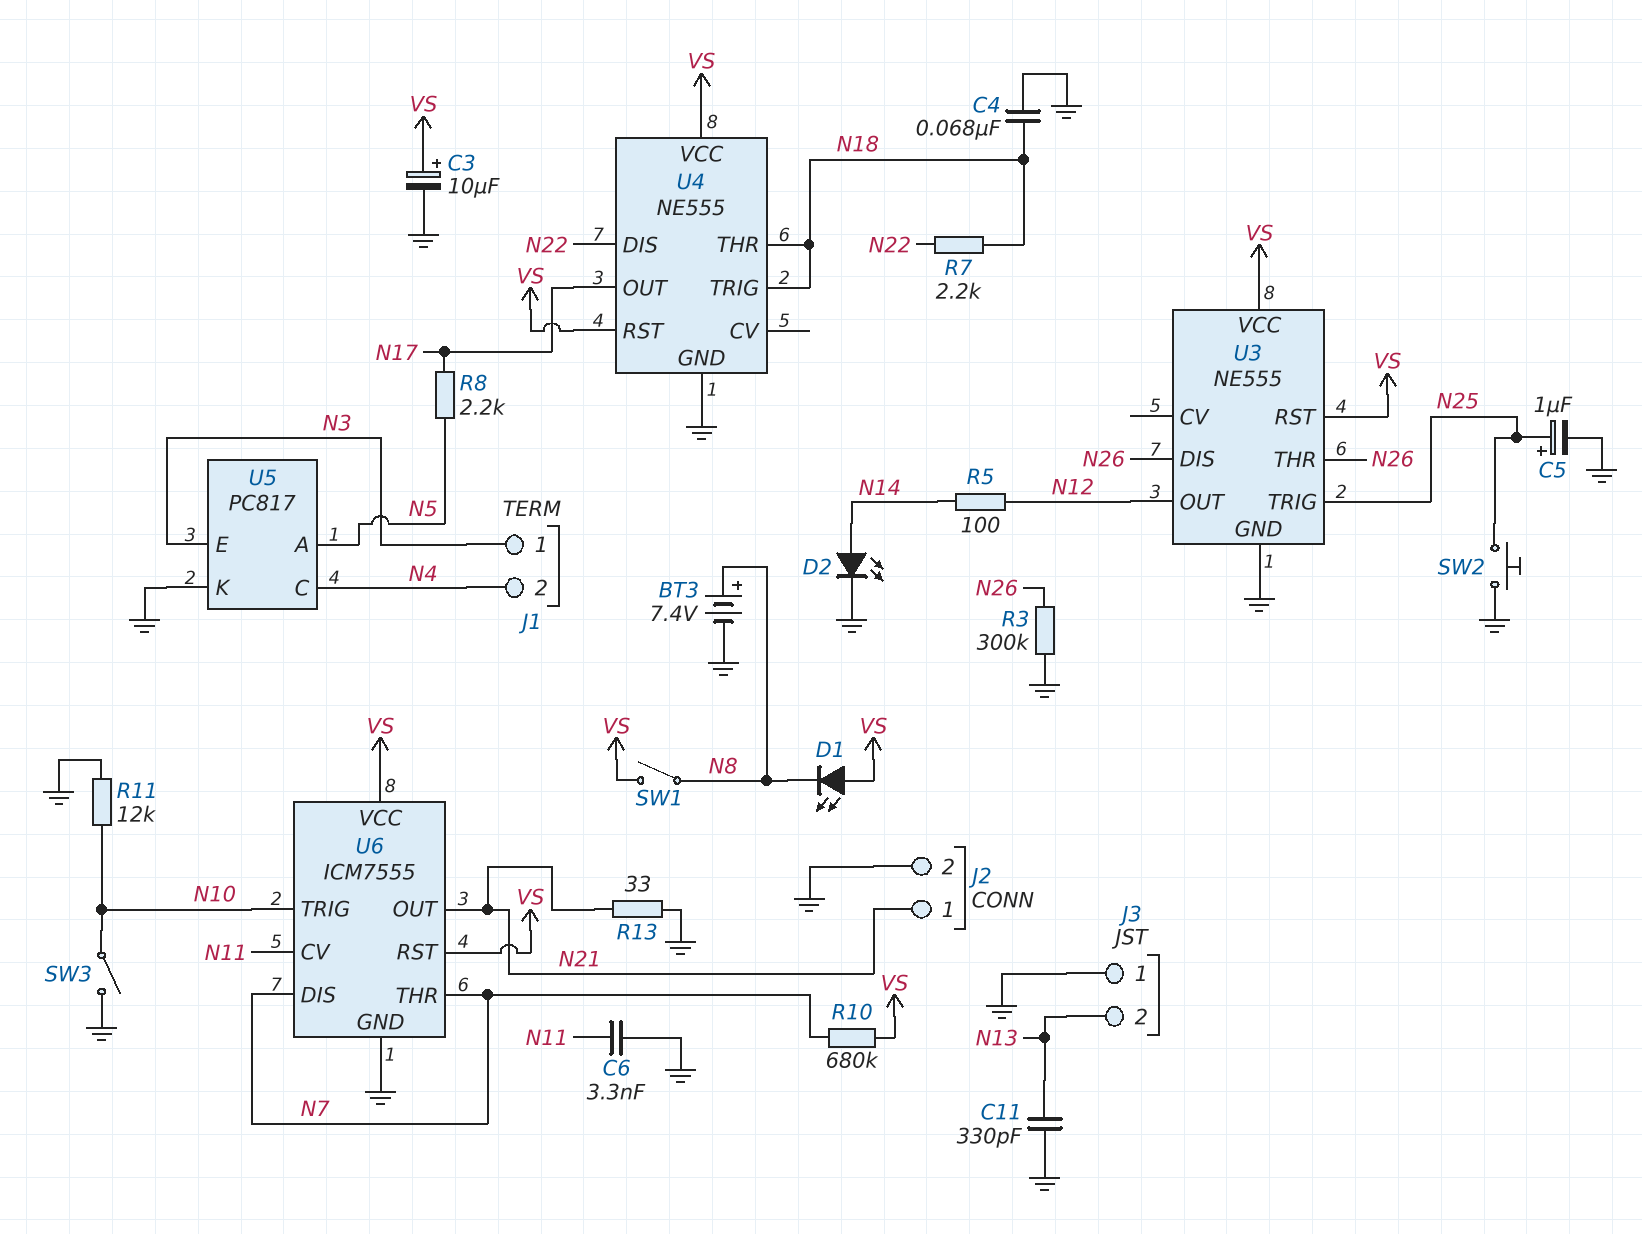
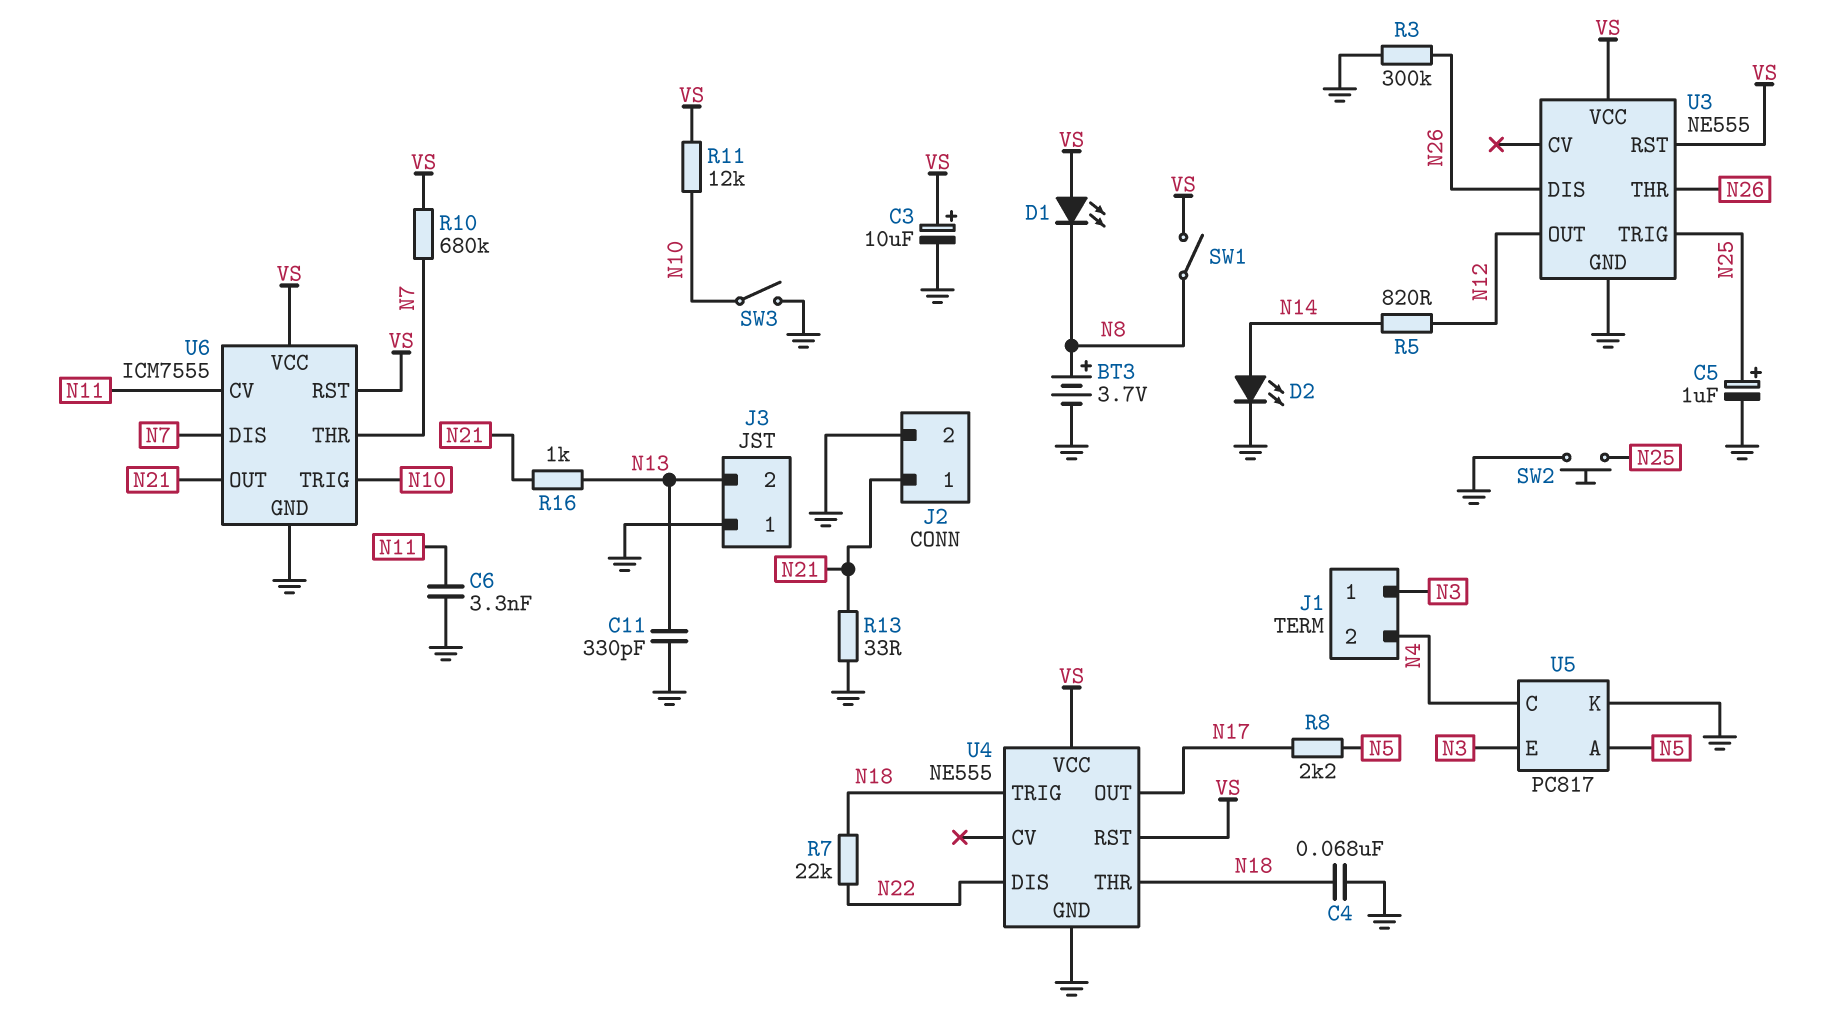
BT3: 7.4V (plus N8, minus GND) -> 3.7V (plus N8, minus GND)
R5: 100 (N12, N14) -> 820 (N12, N14)
R7: 2.2k (N18, N22) -> 22k (N18, N22)
R11: 12k (GND, N10) -> 12k (N10, VS)
R16: none -> 1k (N13, N21)

